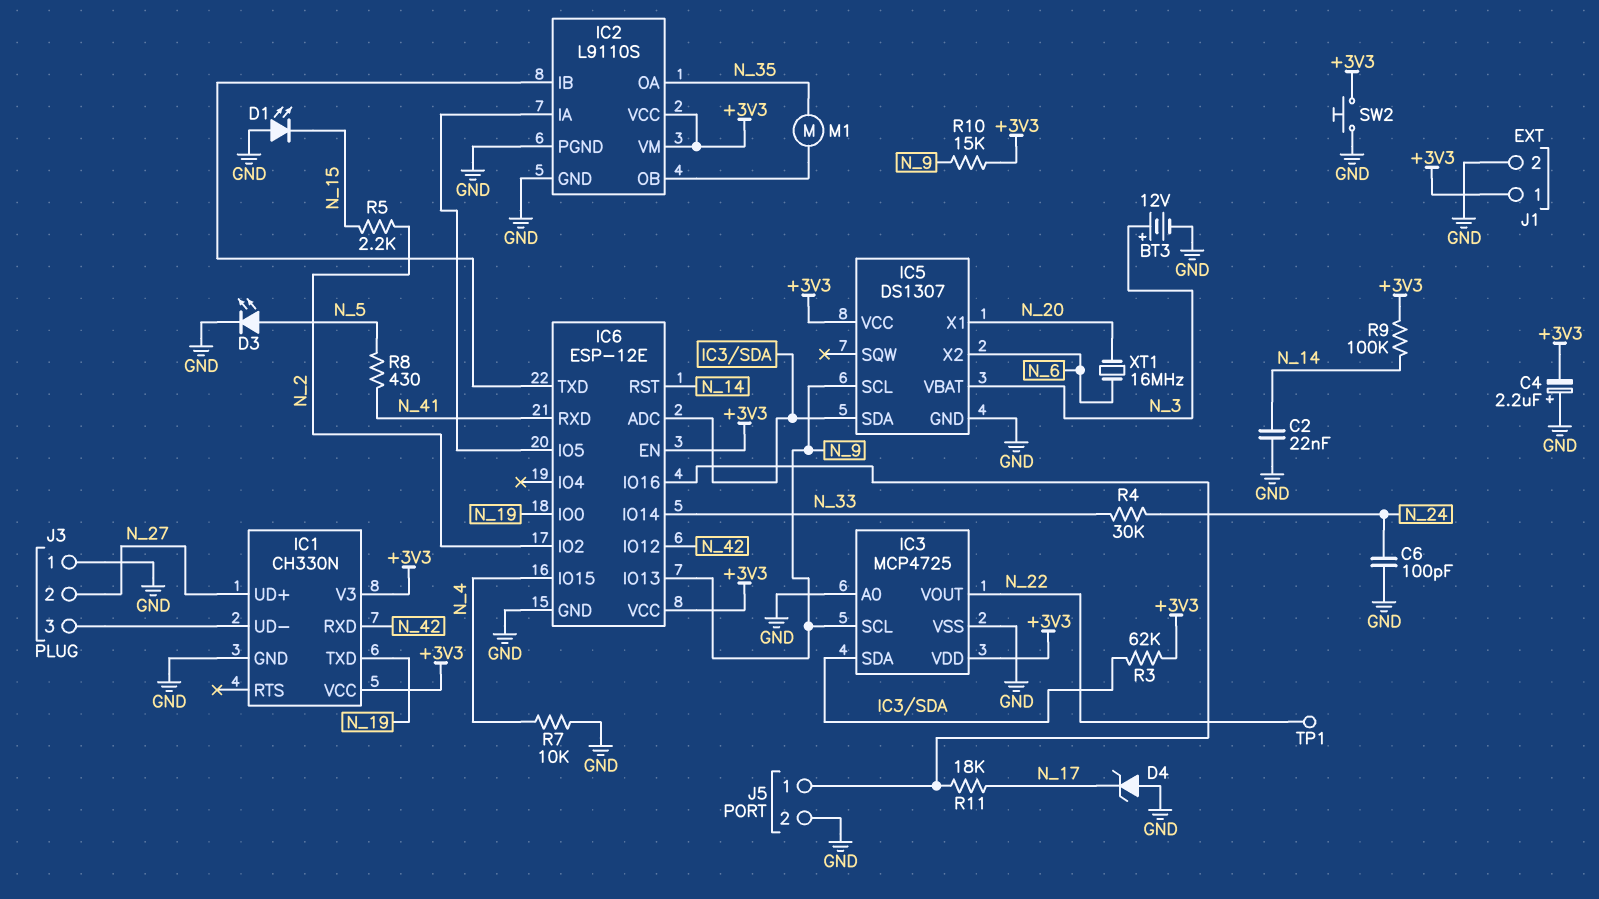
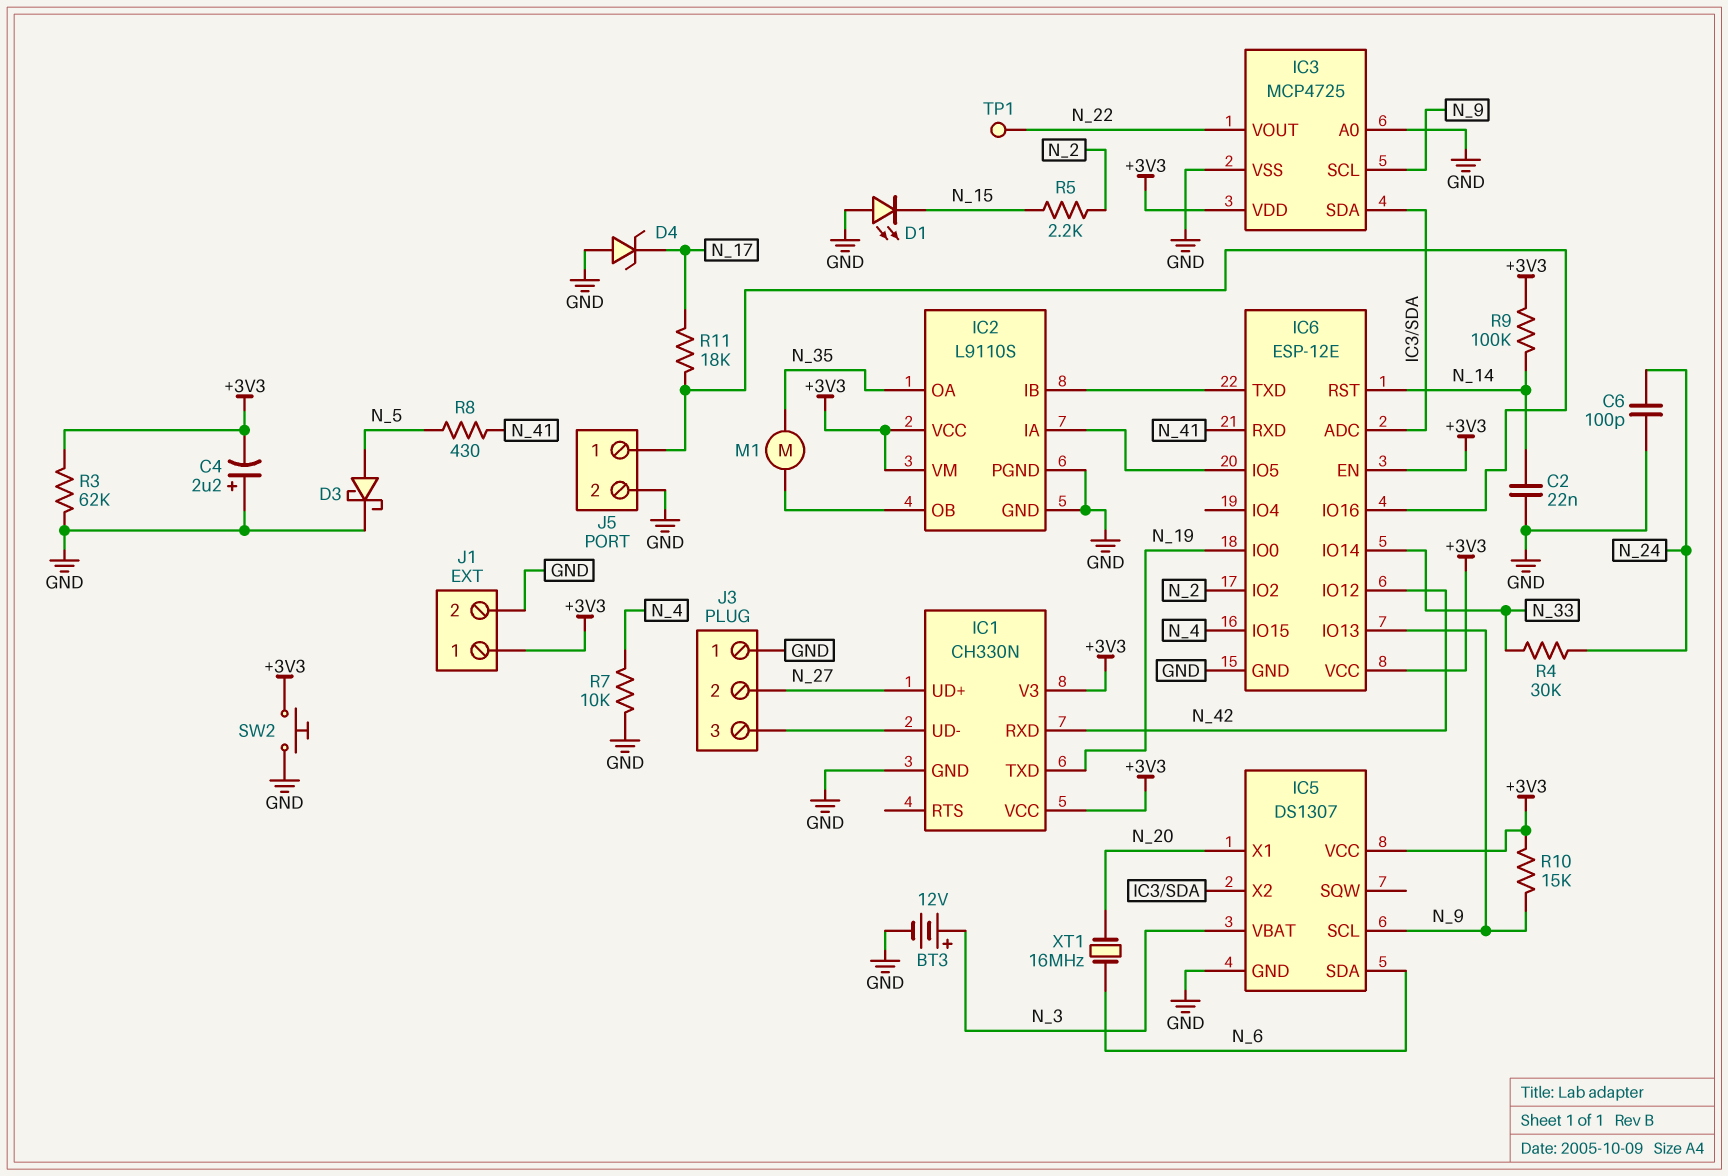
D3: LED (A N_5, K GND) -> schottky (A N_5, K GND)
IC5 pin SDA: IC3/SDA -> N_6
IC5 pin X2: N_6 -> IC3/SDA
R3: 62k (+3V3, IC3/SDA) -> 62k (+3V3, GND)

